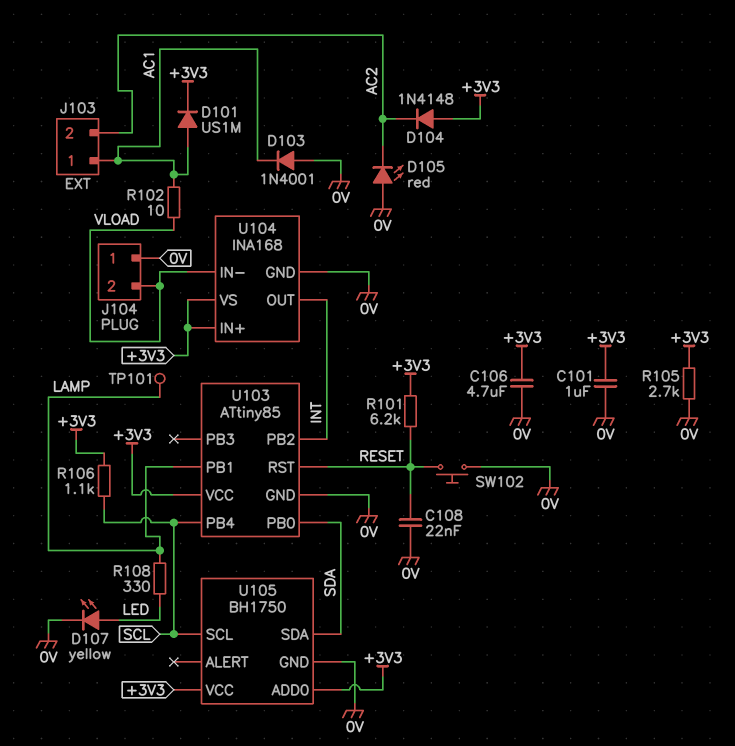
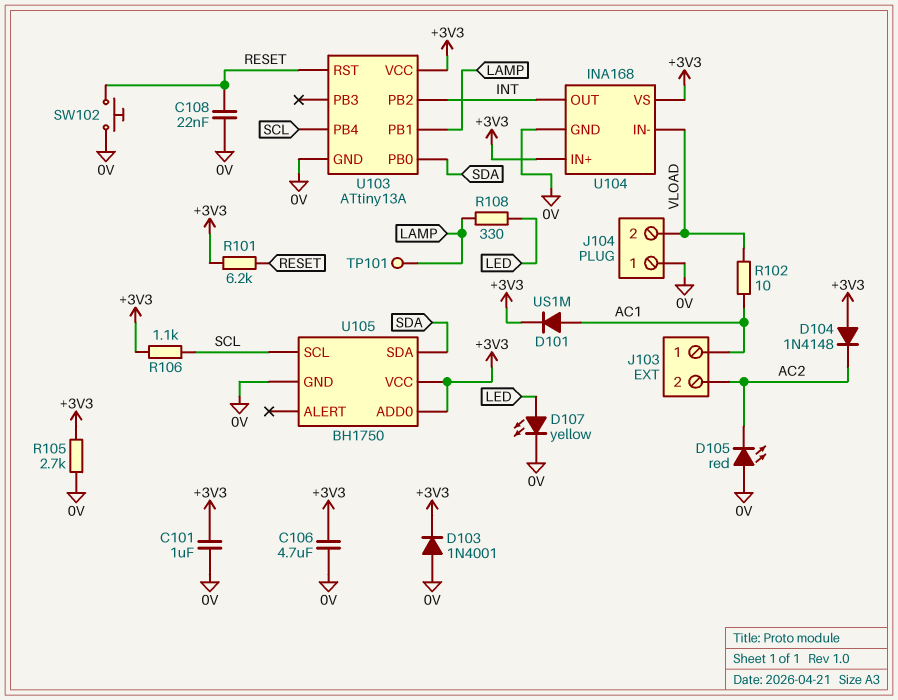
D103: diode 1N4001 (A 0V, K AC1) -> diode 1N4001 (A 0V, K +3V3)
U103: ATtiny85 -> ATtiny13A

